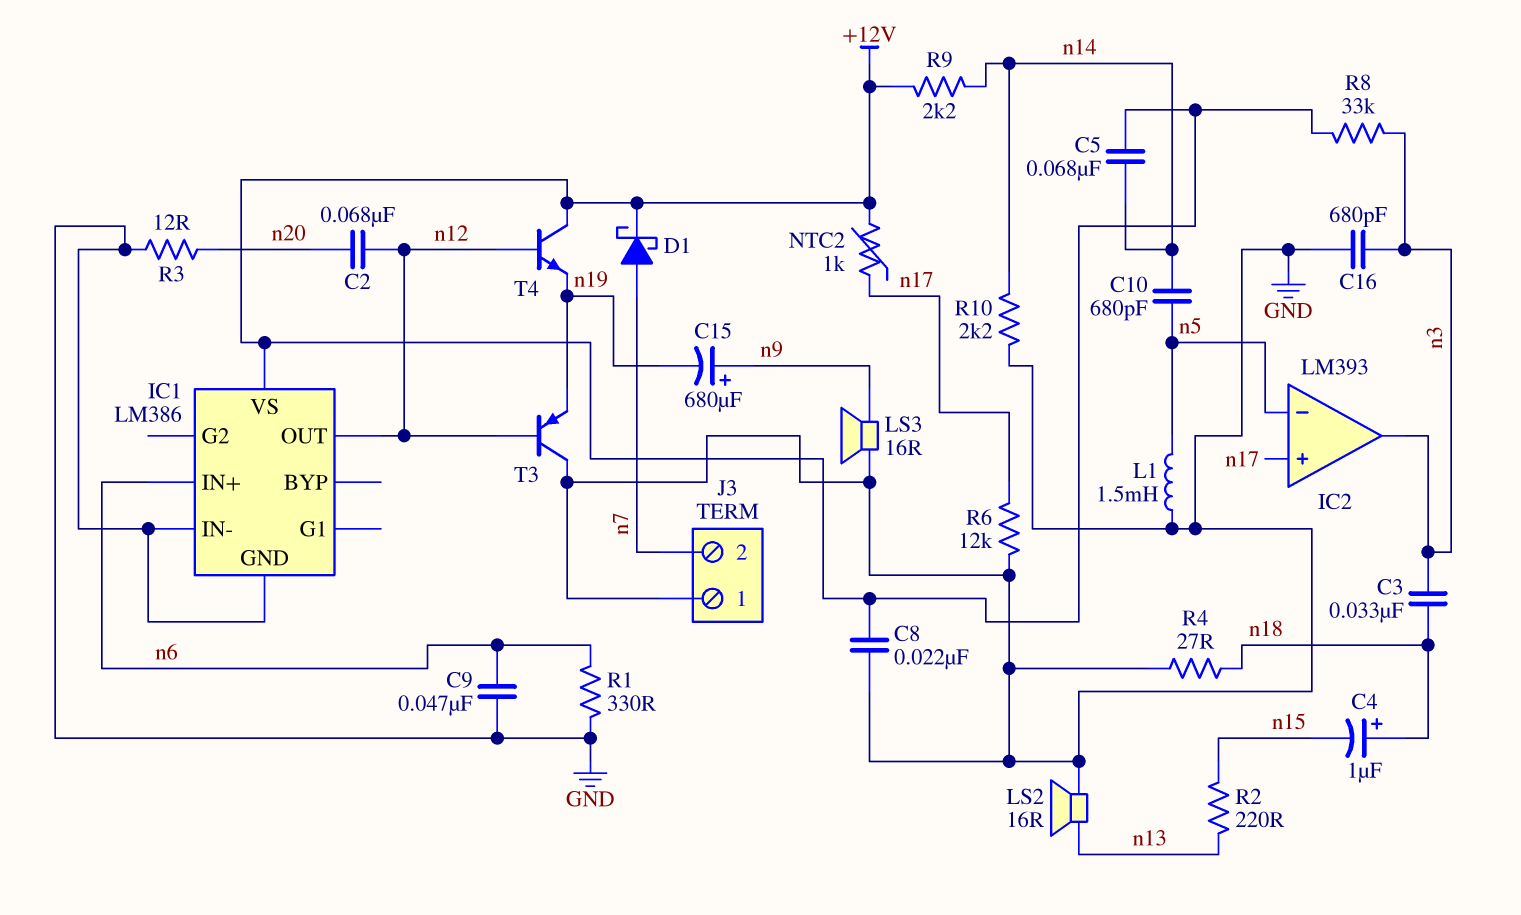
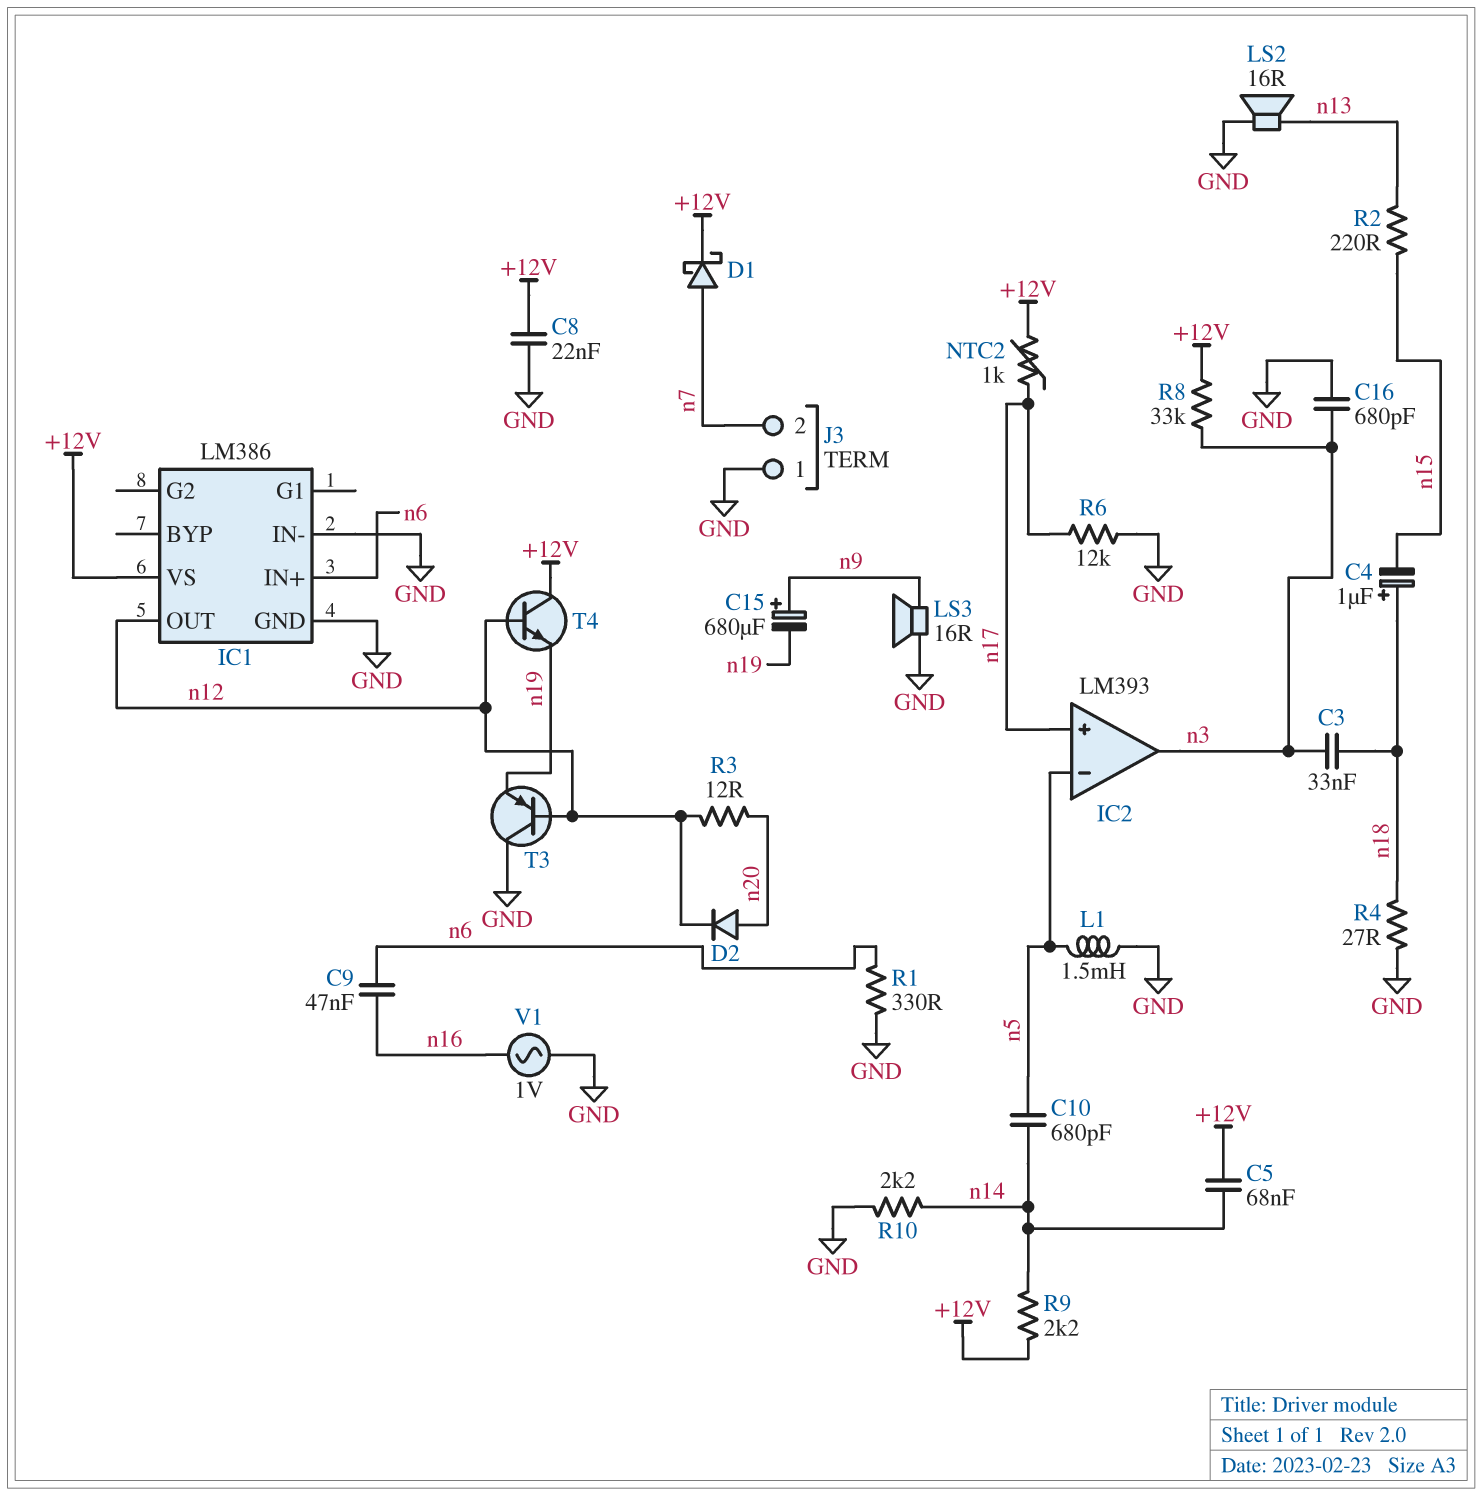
C2: 68nF (n12, n20) -> none
C9: 47nF (GND, n6) -> 47nF (n6, n16)
D2: none -> diode (A n20, K n12)
R3: 12 (GND, n20) -> 12 (n12, n20)
V1: none -> AC 1V (GND, n16)

